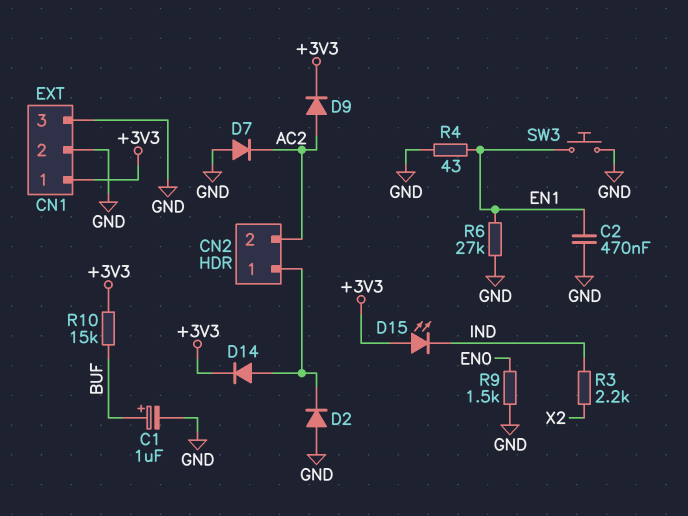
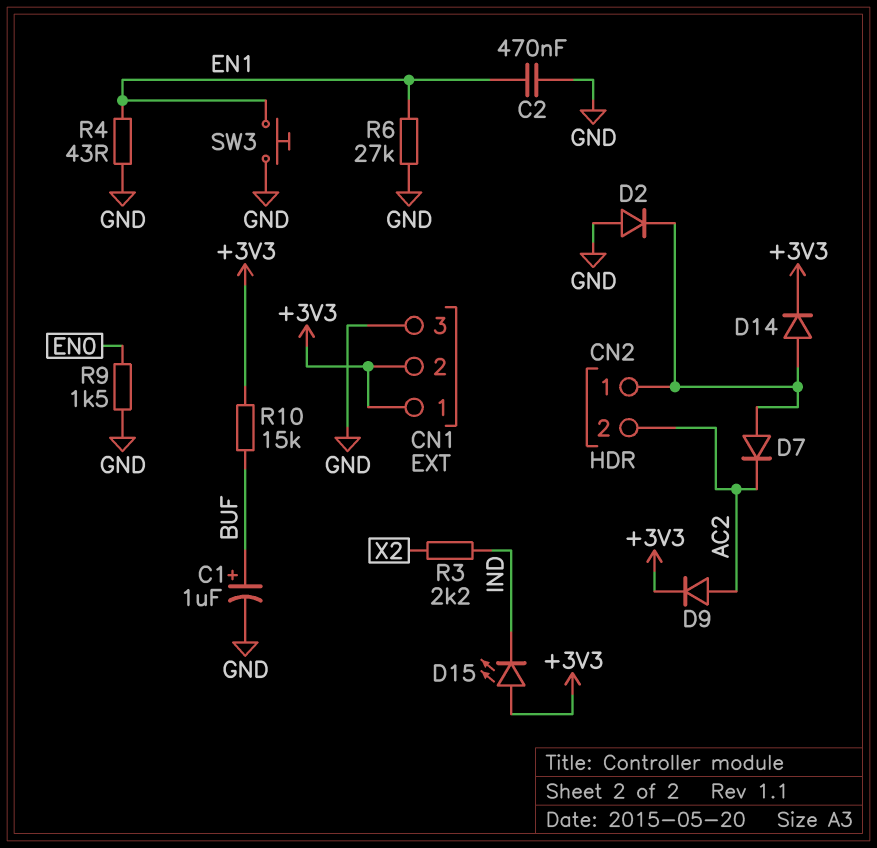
CN1 pin 2: GND -> +3V3
D7: diode (A GND, K AC2) -> diode (A CN2/1, K AC2)

